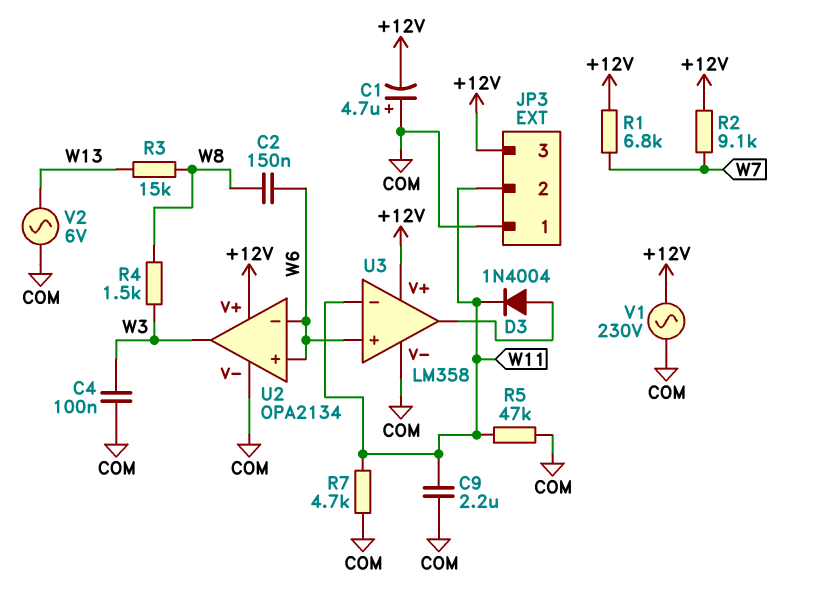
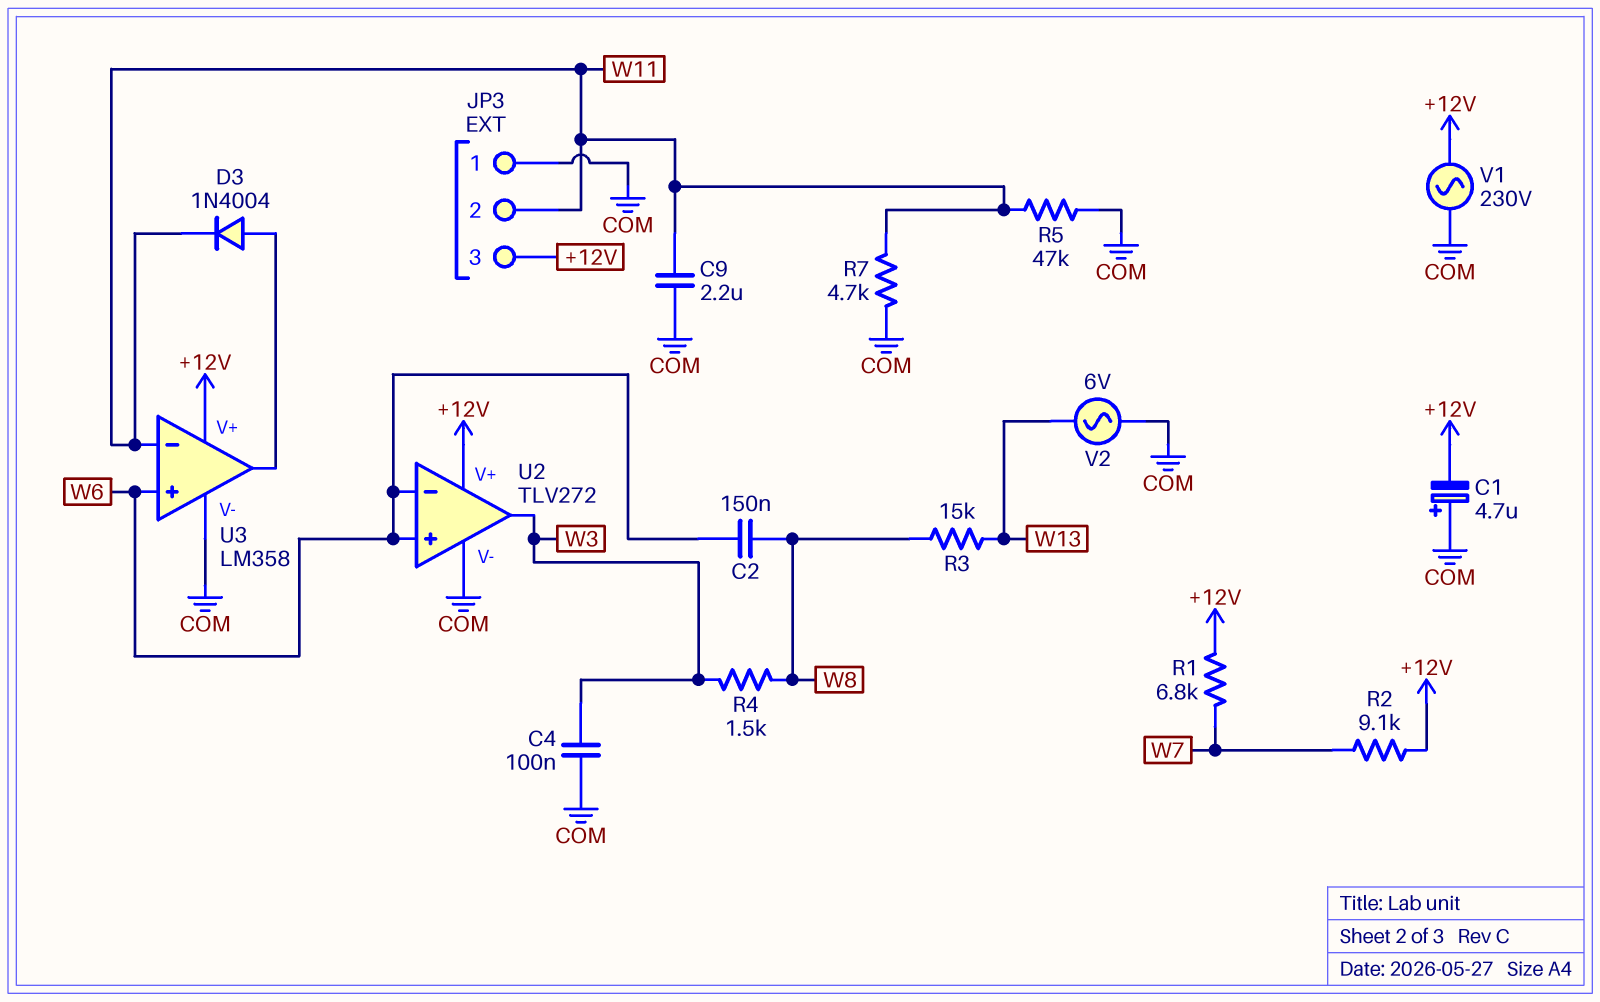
U2: OPA2134 -> TLV272

